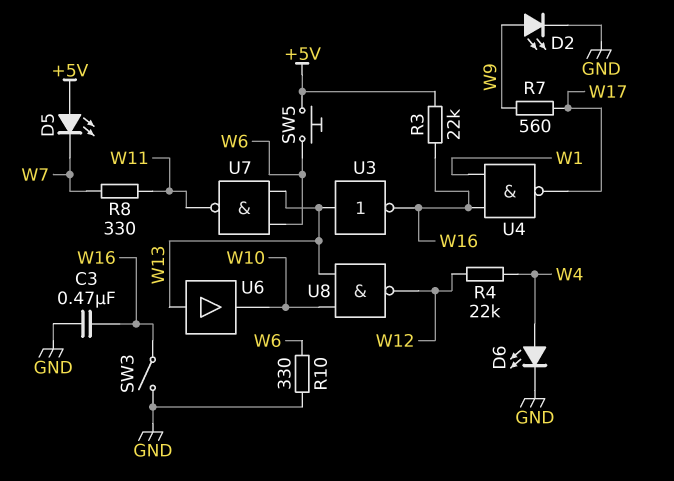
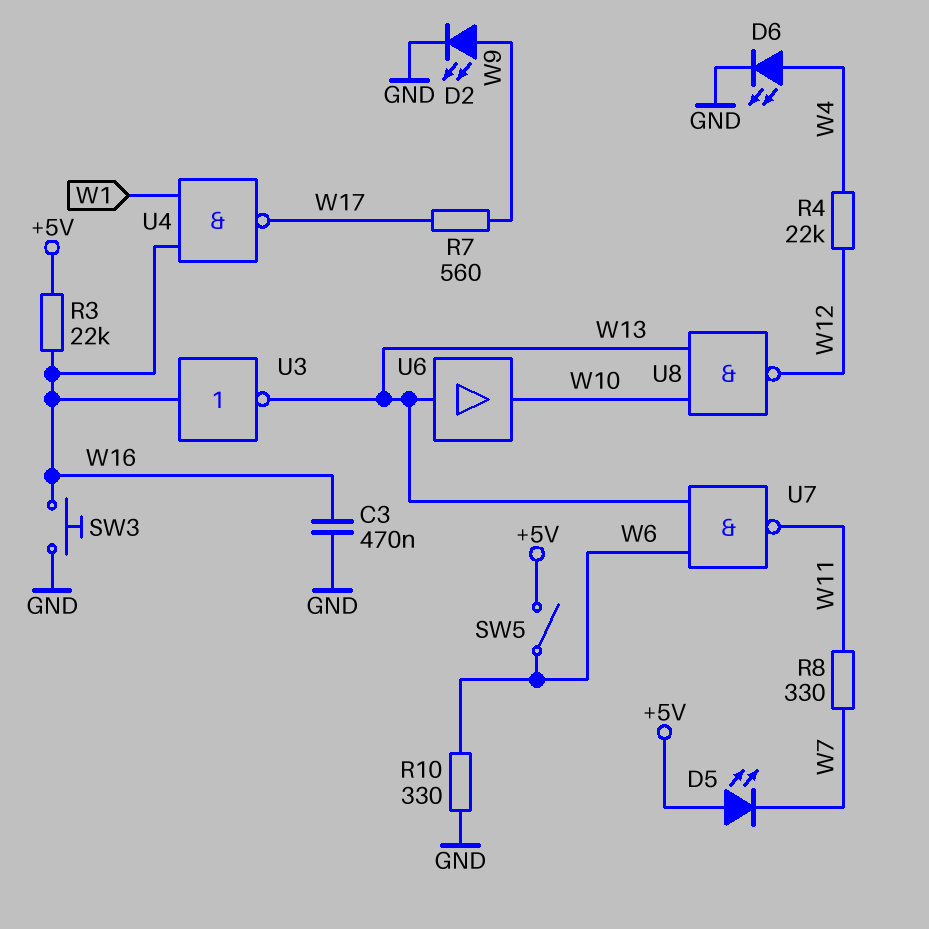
SW3: switch (GND, W16) -> button (GND, W16)
SW5: button (+5V, W6) -> switch (+5V, W6)
U3: NOT (in W13, out W16) -> NOT (in W16, out W13)

